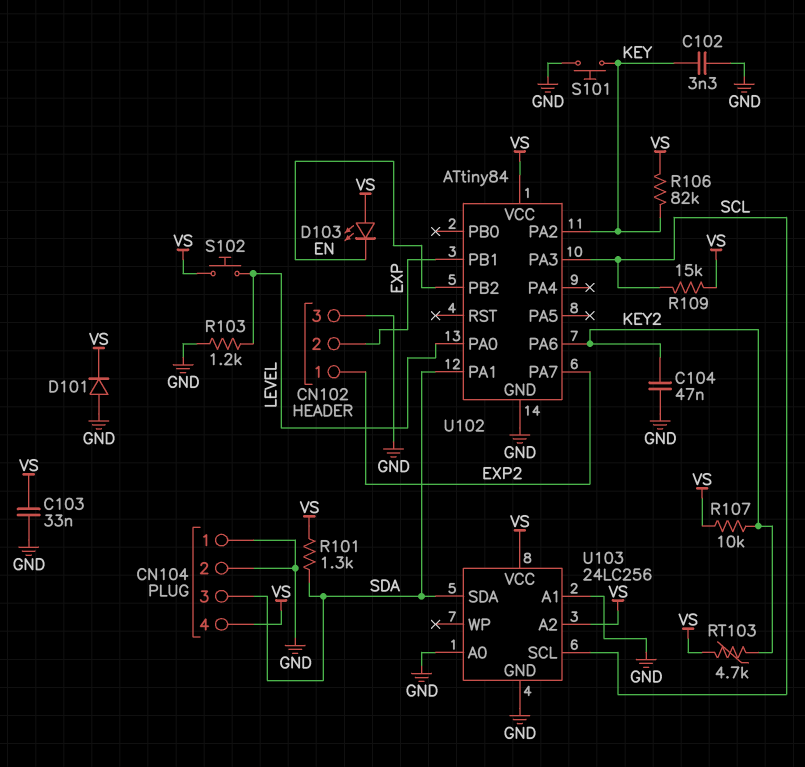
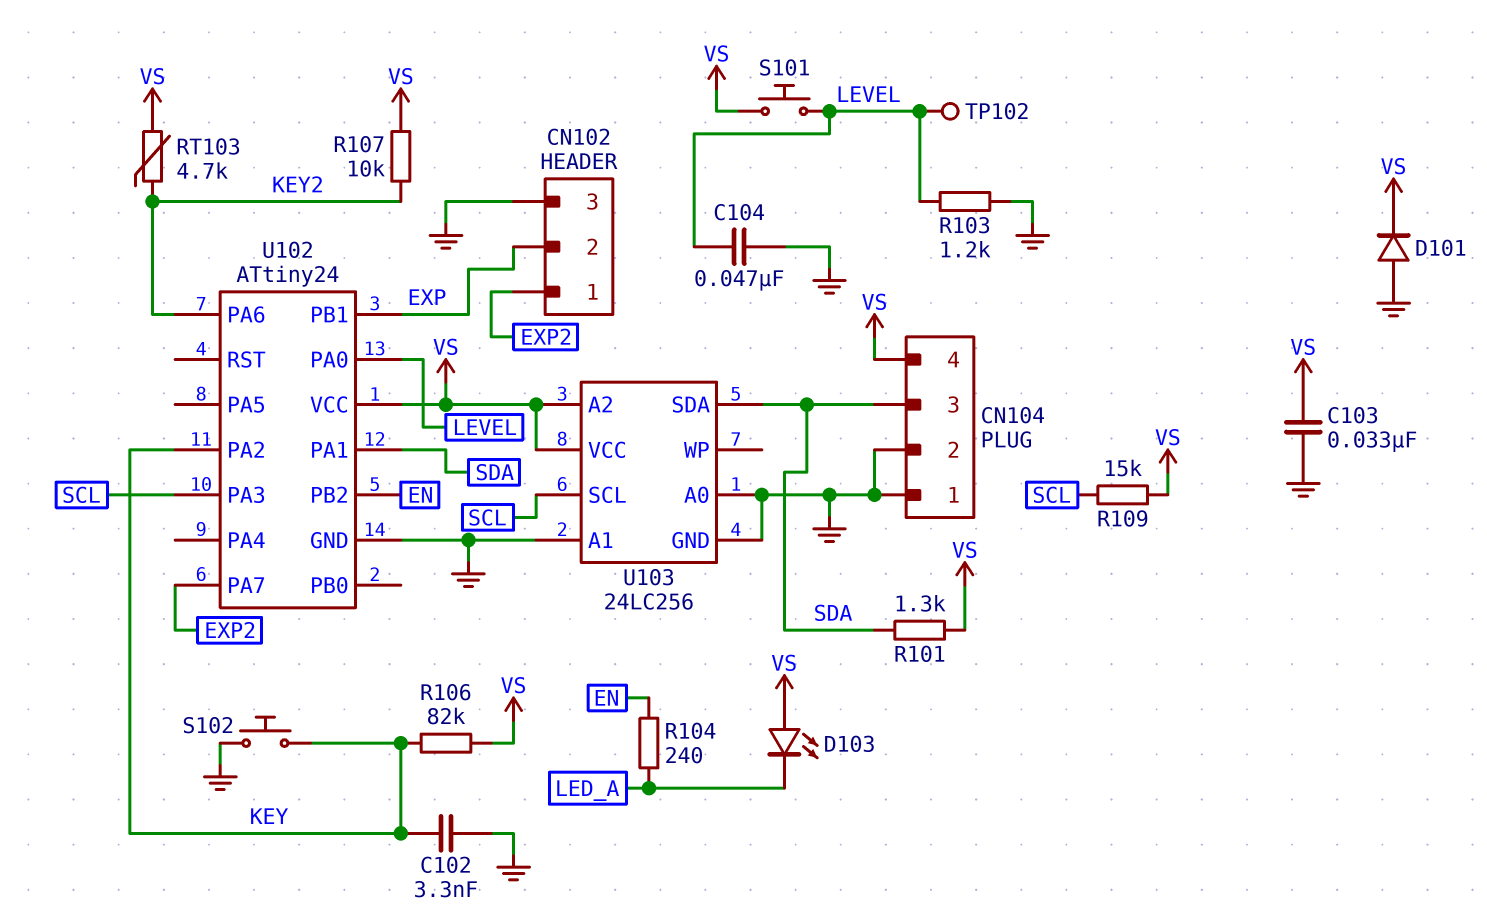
C104: 47nF (GND, KEY2) -> 47nF (GND, LEVEL)
D103: LED (A VS, K EN) -> LED (A VS, K LED_A)
R104: none -> 240 (EN, LED_A)
S101: button (GND, KEY) -> button (LEVEL, VS)
S102: button (LEVEL, VS) -> button (GND, KEY)
TP102: none -> test point (LEVEL)
U102: ATtiny84 -> ATtiny24

